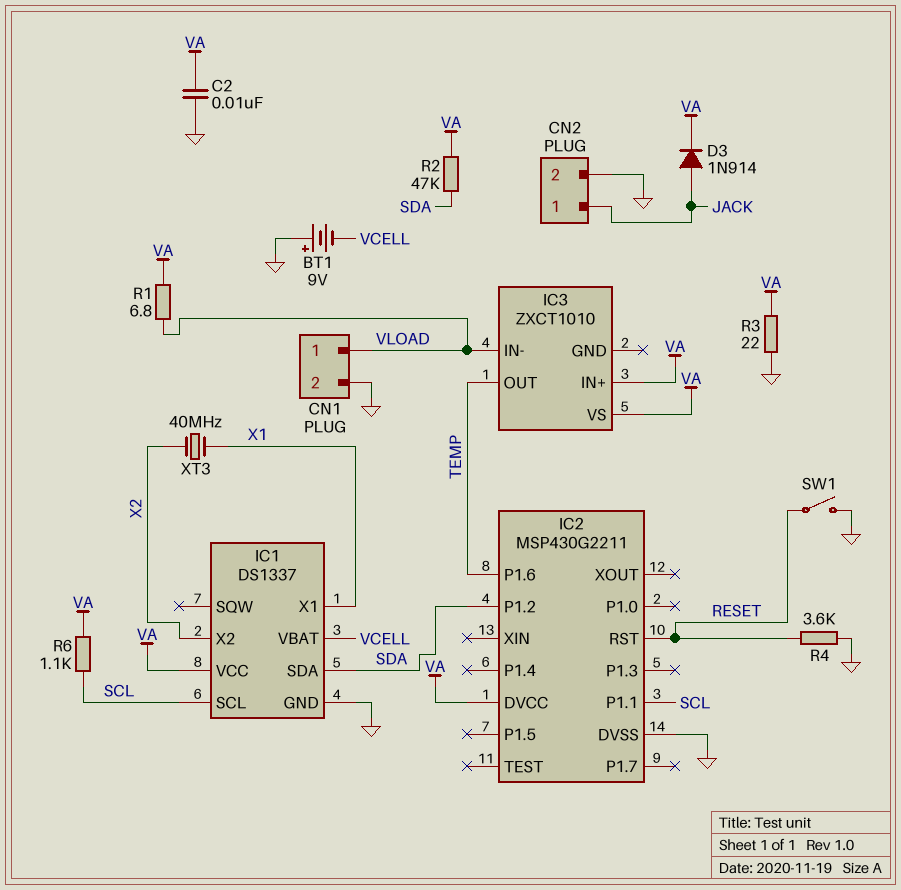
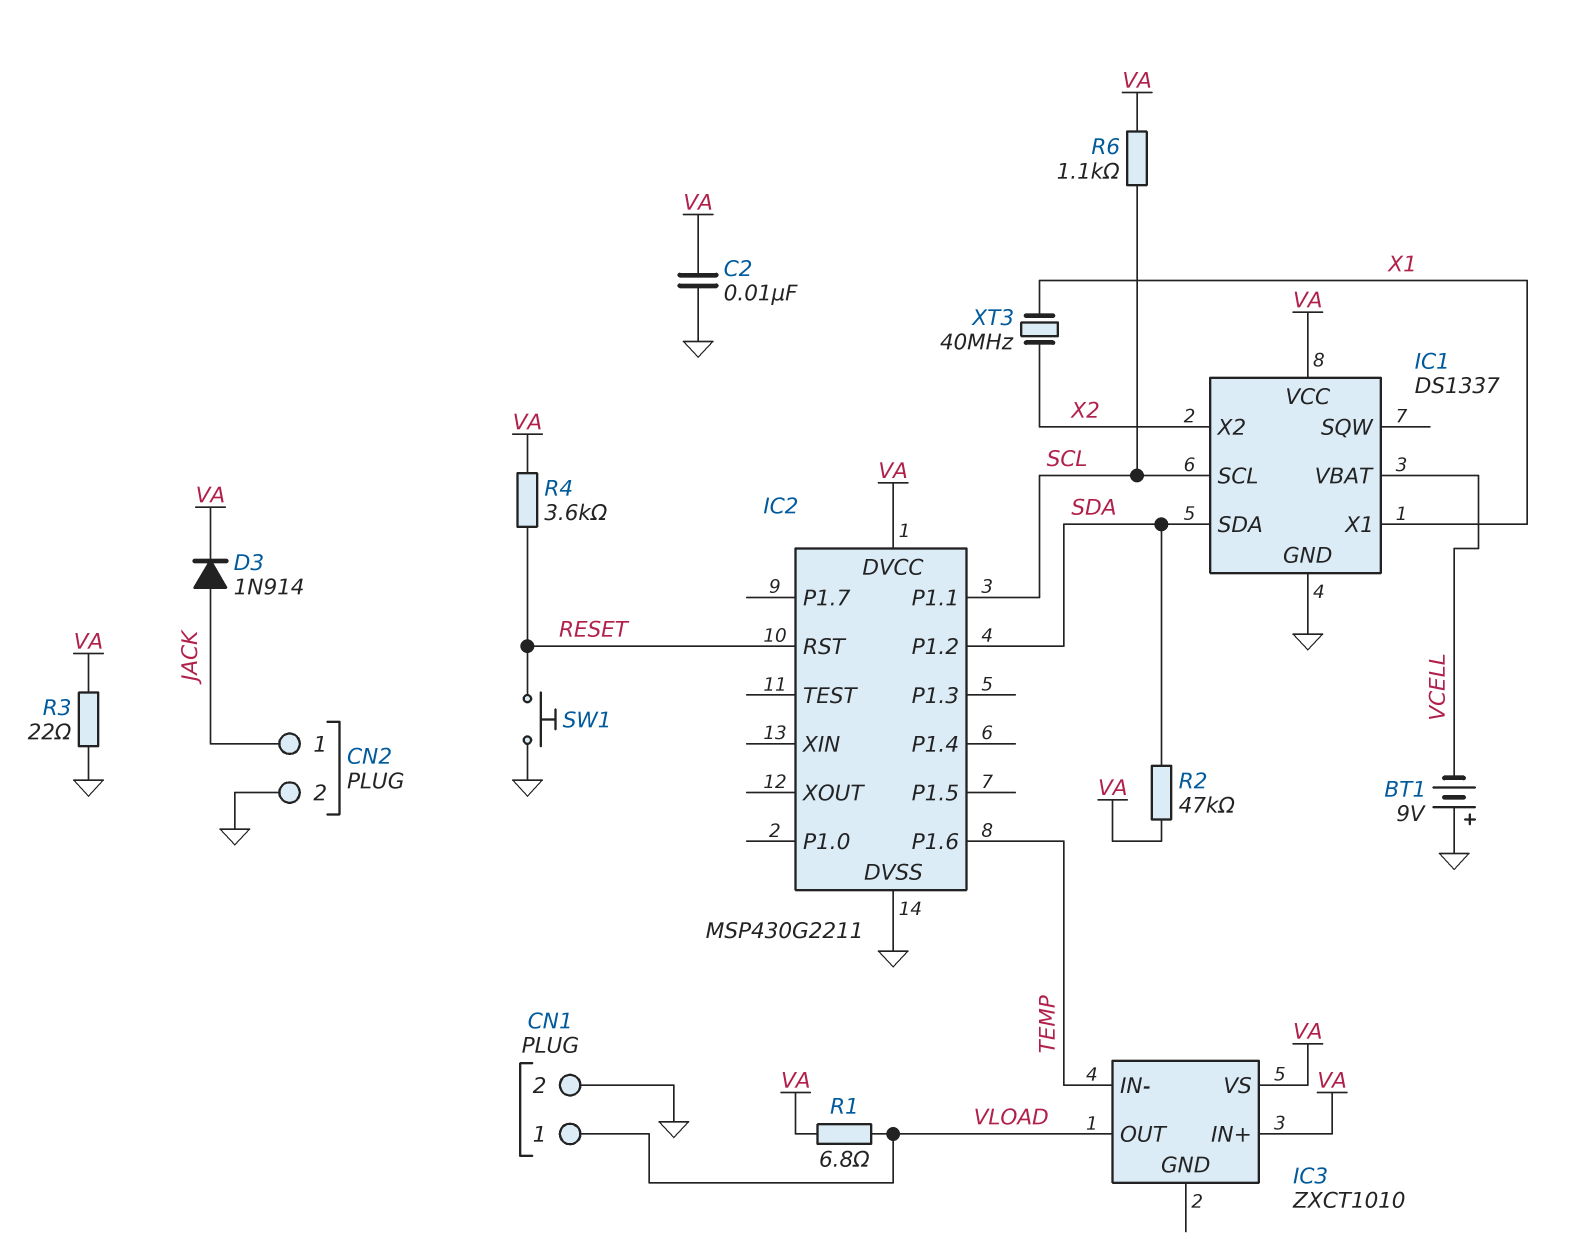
IC3 pin IN-: VLOAD -> TEMP
IC3 pin OUT: TEMP -> VLOAD
R4: 3.6k (GND, RESET) -> 3.6k (RESET, VA)
SW1: switch (GND, RESET) -> button (GND, RESET)

